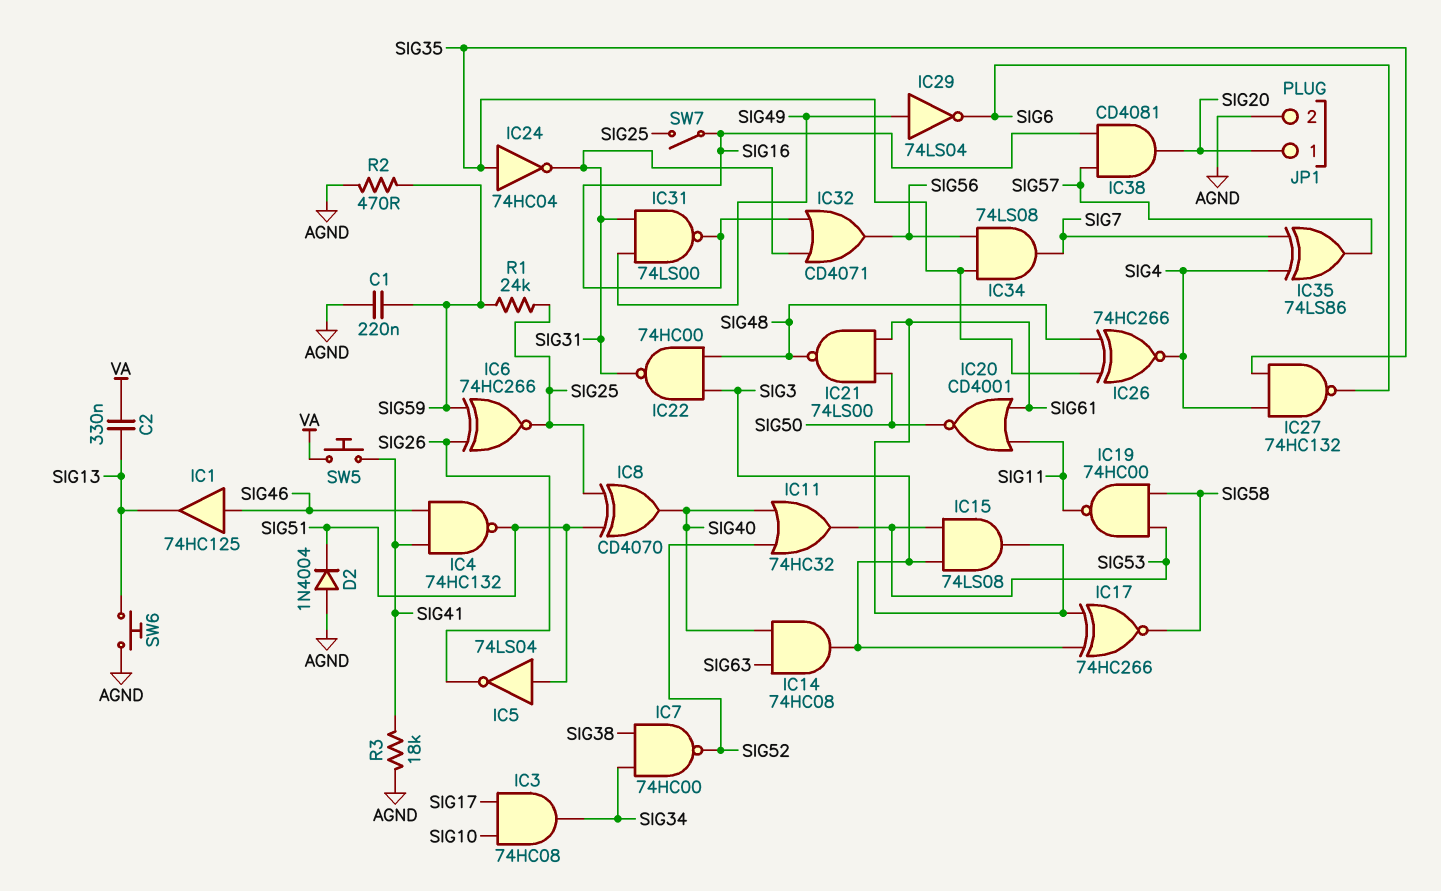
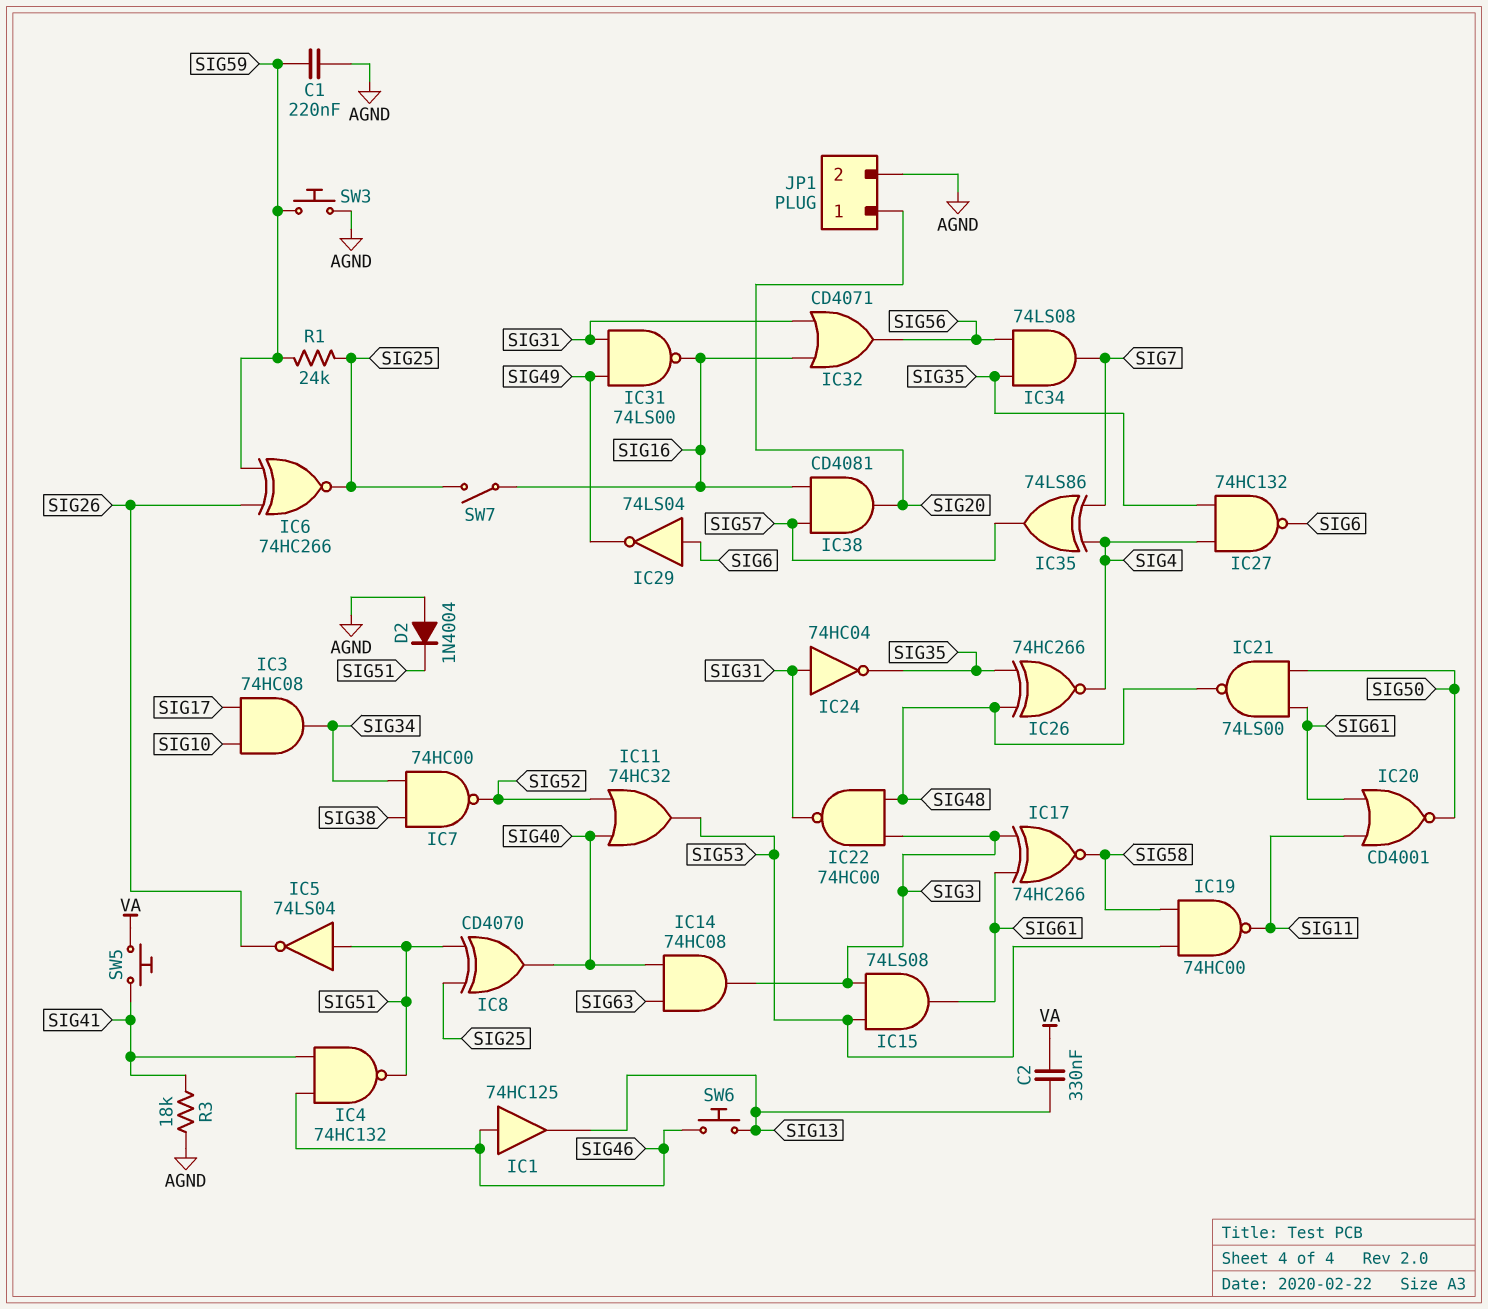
IC24: NOT 74HC04 (in SIG35, out SIG31) -> NOT 74HC04 (in SIG31, out SIG35)
IC29: NOT 74LS04 (in SIG49, out SIG6) -> NOT 74LS04 (in SIG6, out SIG49)
R2: 470 (AGND, SIG59) -> none
SW3: none -> button (AGND, SIG59)
SW6: button (AGND, SIG13) -> button (SIG13, SIG46)

